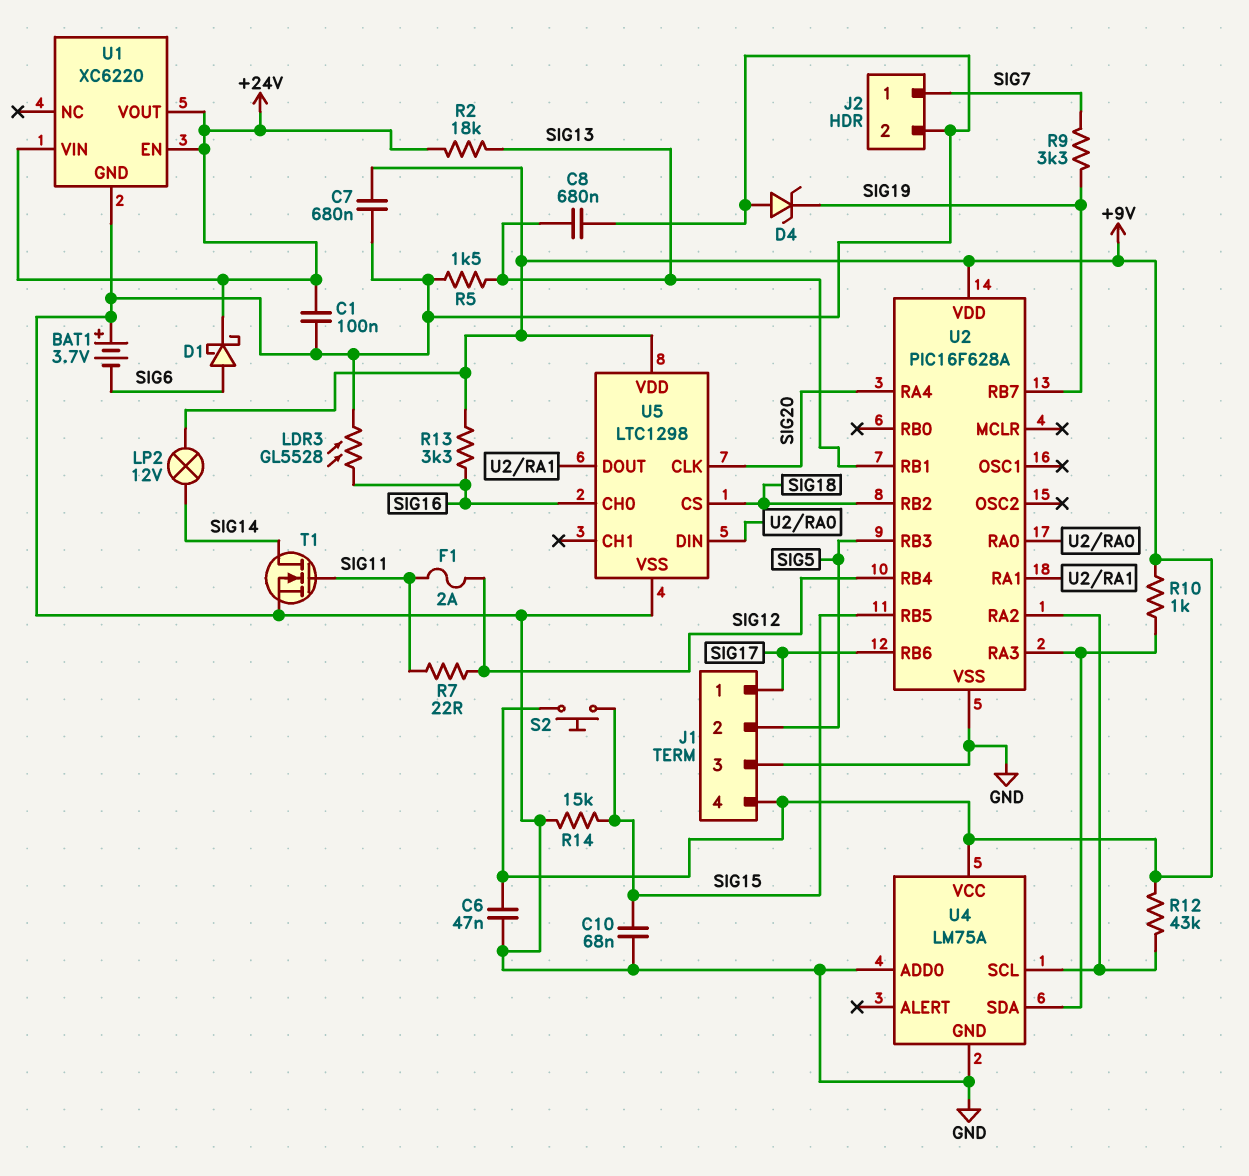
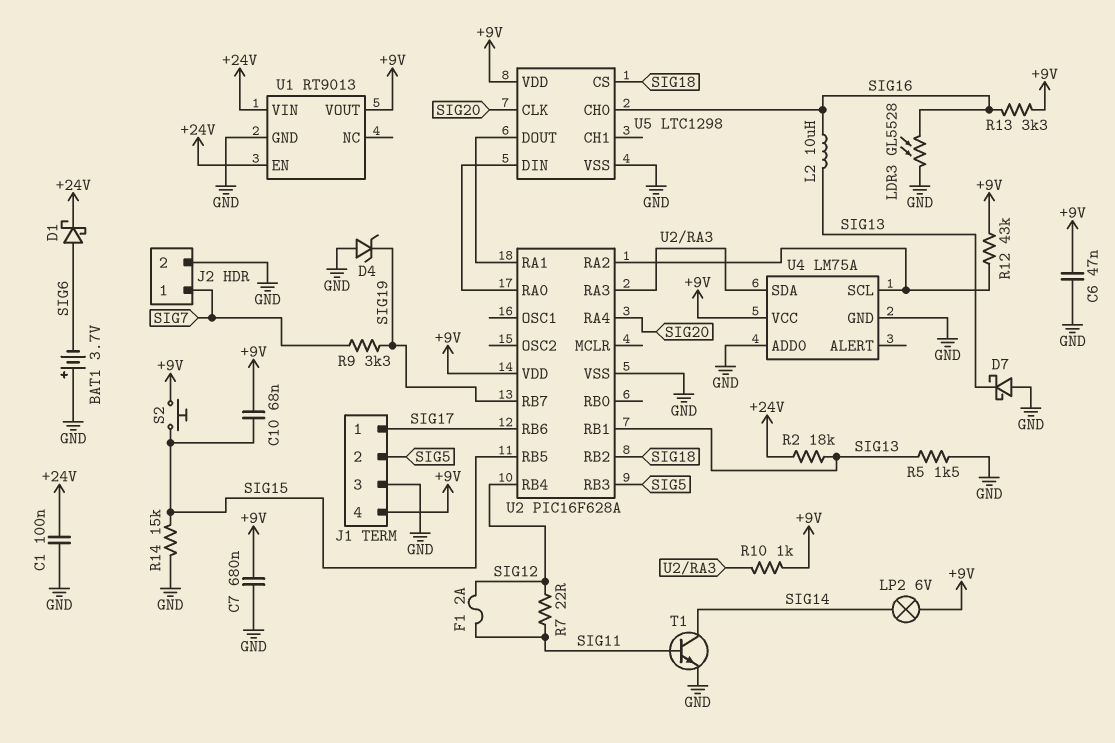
C8: 680nF (GND, SIG13) -> none
C10: 68nF (GND, SIG15) -> 68nF (+9V, SIG15)
D7: none -> schottky (A GND, K SIG13)
L2: none -> 10uH (SIG13, SIG16)
LP2: lamp 12V (+9V, SIG14) -> lamp 6V (+9V, SIG14)
T1: NMOS (G SIG11, D SIG14, S GND) -> NPN (B SIG11, C SIG14, E GND)
U1: XC6220 -> RT9013
U1 pin VOUT: +24V -> +9V

